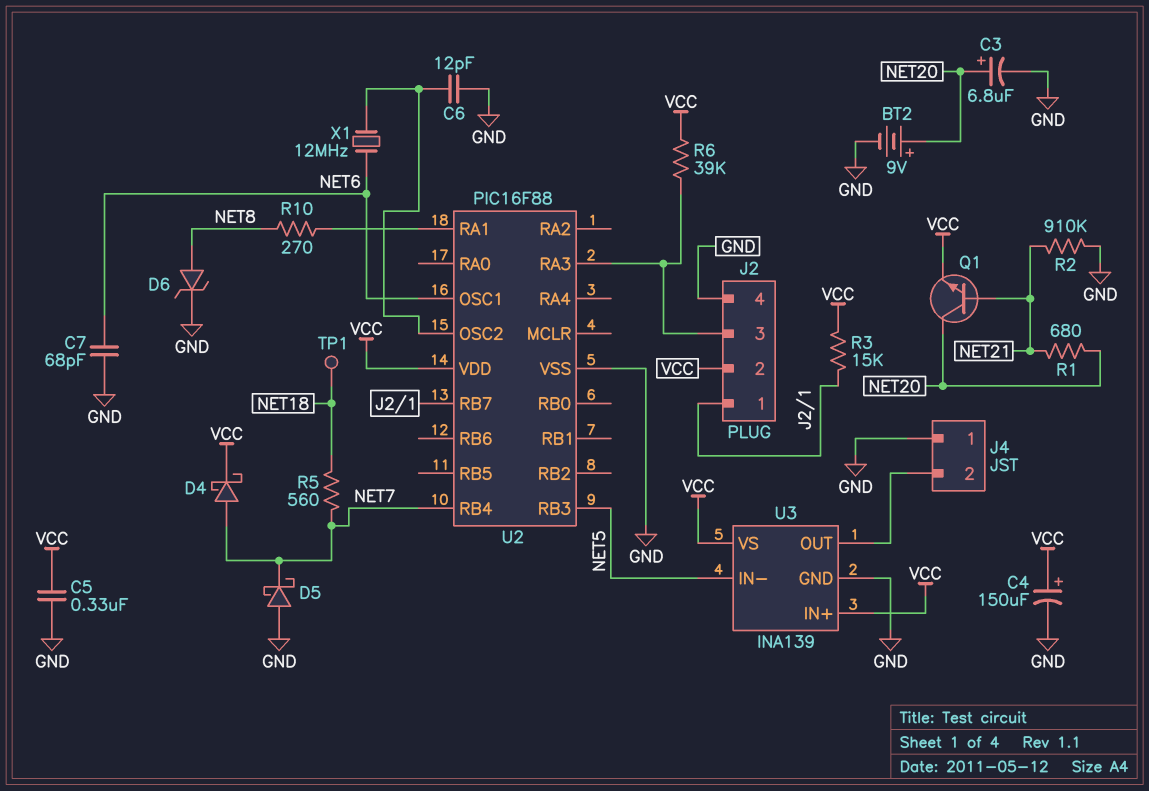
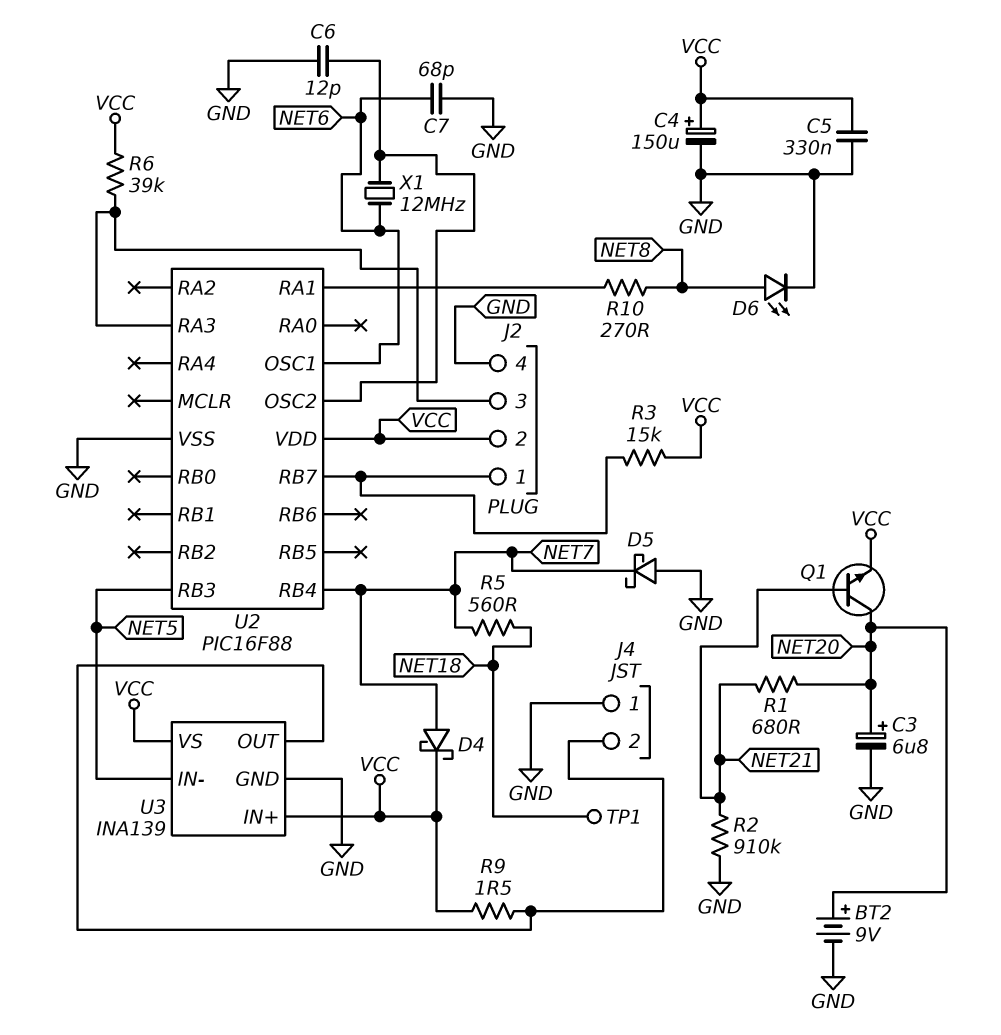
D6: zener (A NET8, K GND) -> LED (A NET8, K GND)
R9: none -> 1.5 (J4/2, VCC)

